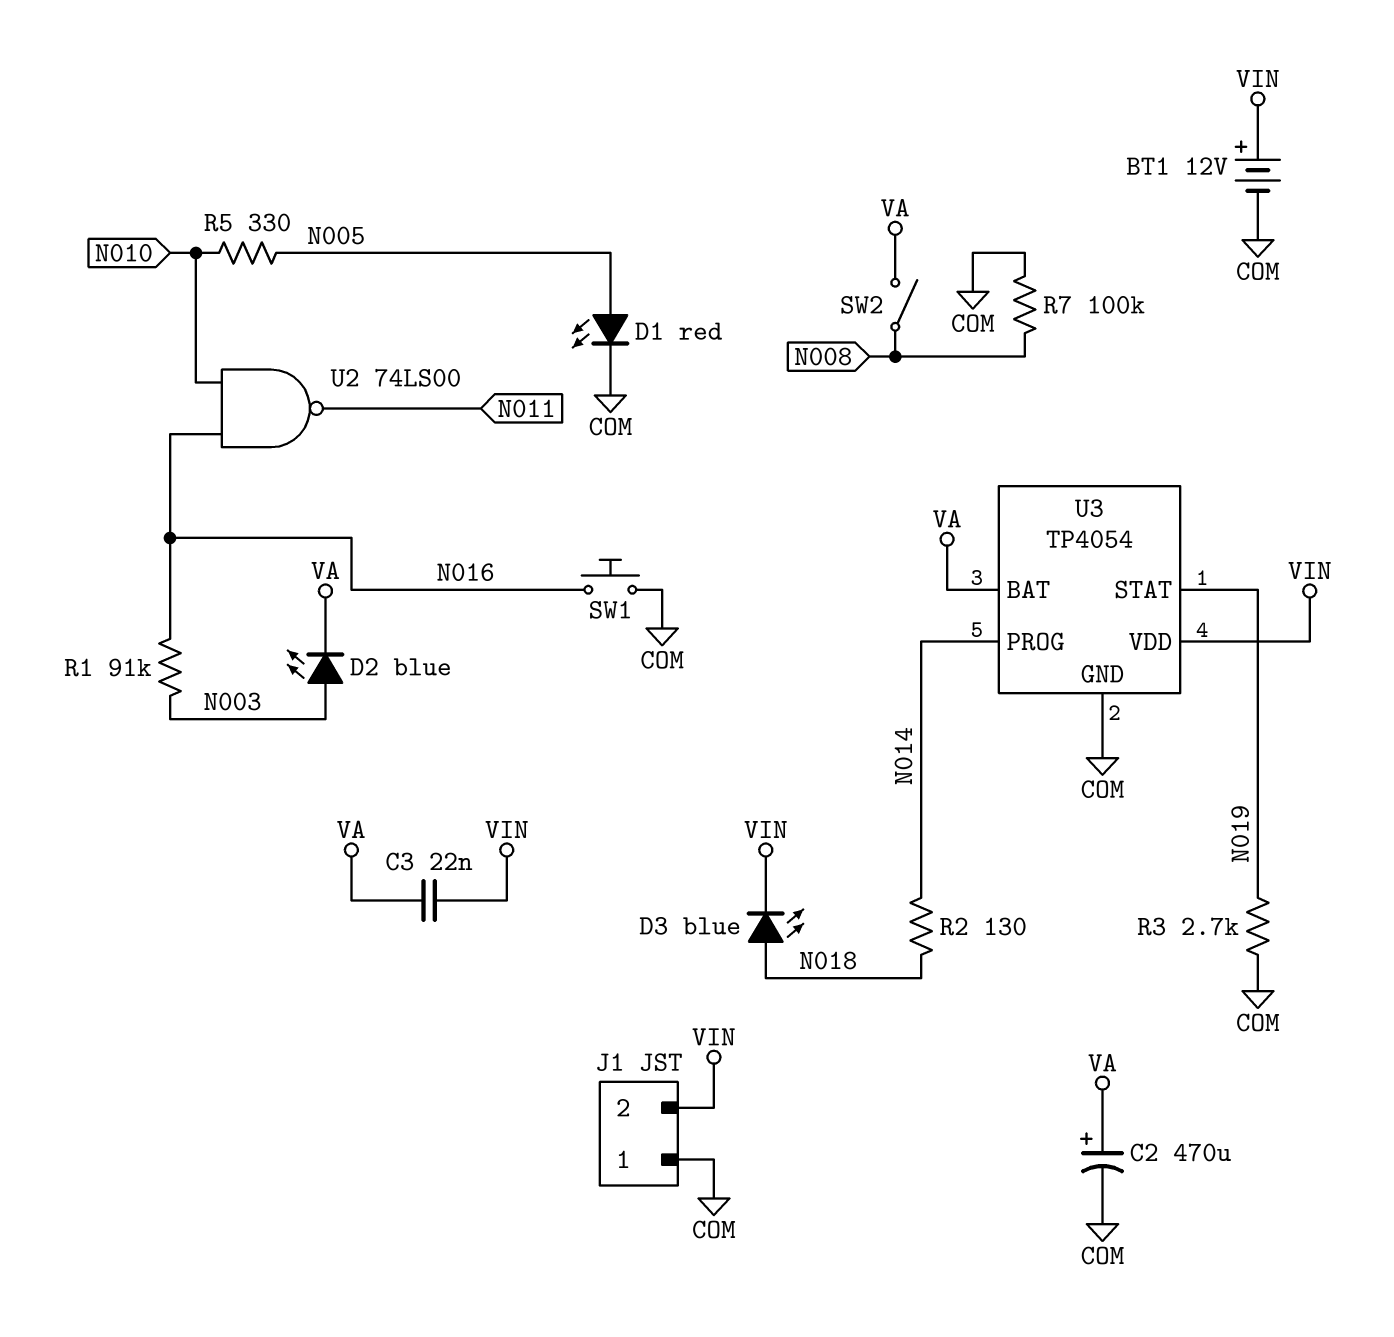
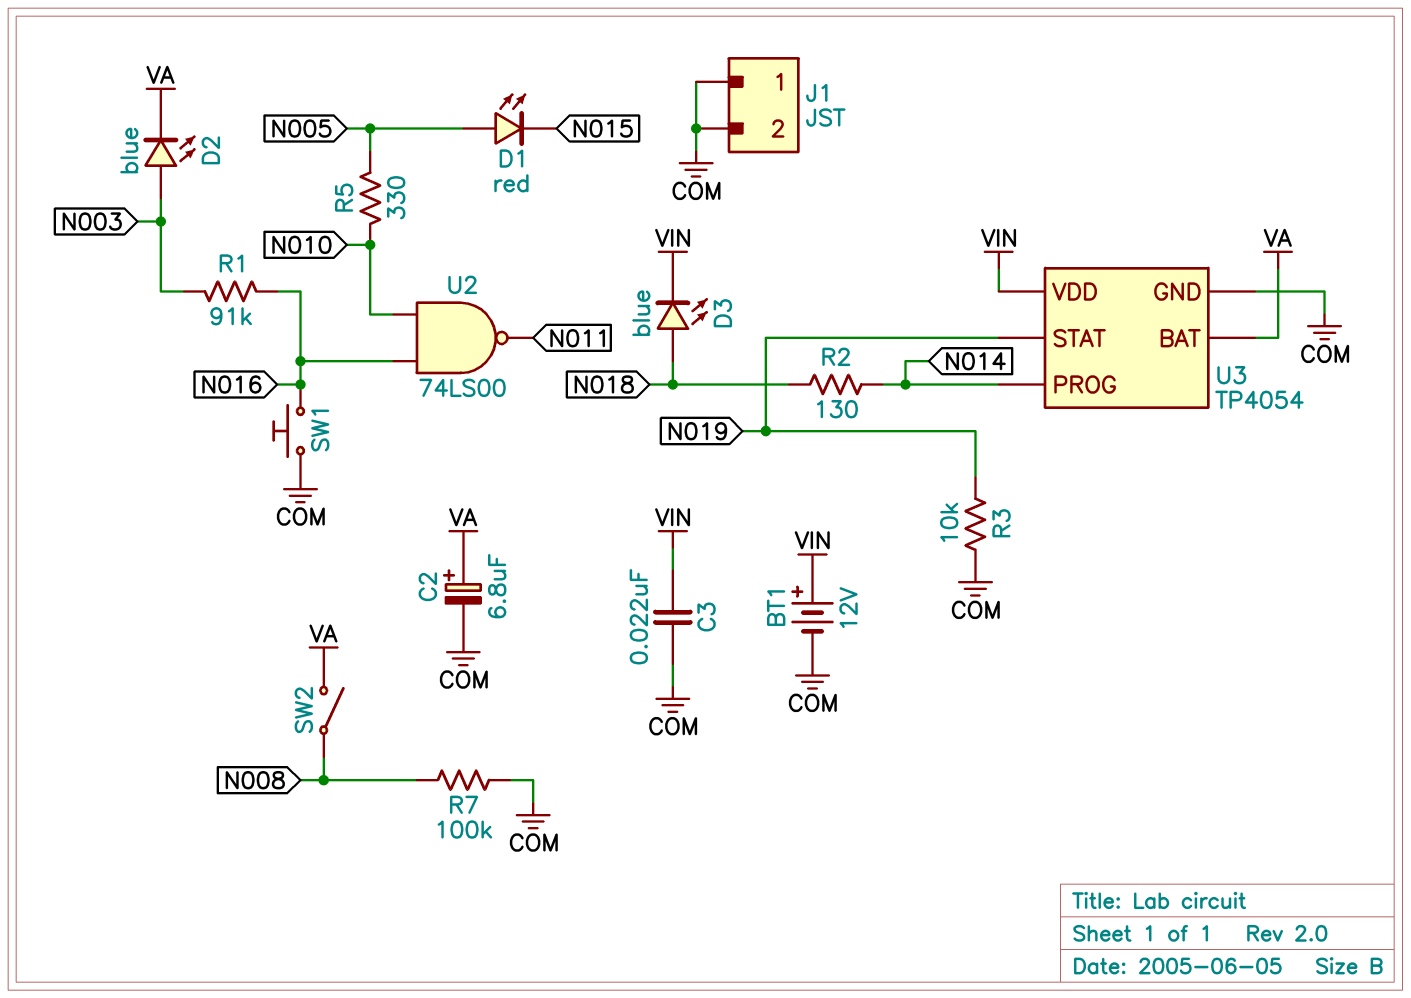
C2: 470uF (plus VA, minus COM) -> 6.8uF (plus VA, minus COM)
C3: 22nF (VA, VIN) -> 22nF (COM, VIN)
D1: LED red (A N005, K COM) -> LED red (A N005, K N015)
J1 pin 2: VIN -> COM
R3: 2.7k (COM, N019) -> 10k (COM, N019)

